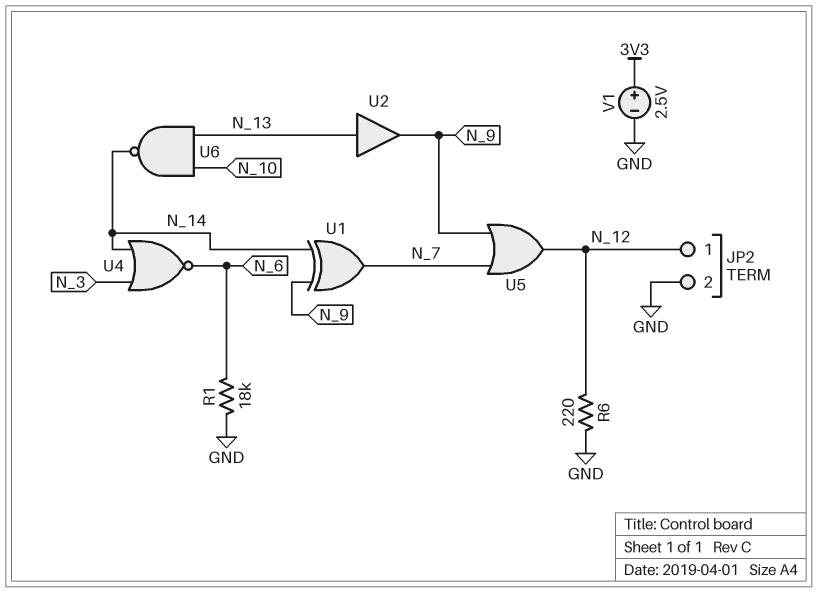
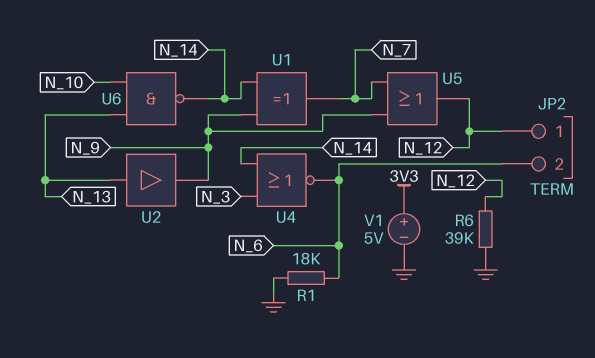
JP2 pin 2: GND -> N_6
R6: 220 (GND, N_12) -> 39k (GND, N_12)
V1: 2.5V (plus 3V3, minus GND) -> 5V (plus 3V3, minus GND)

